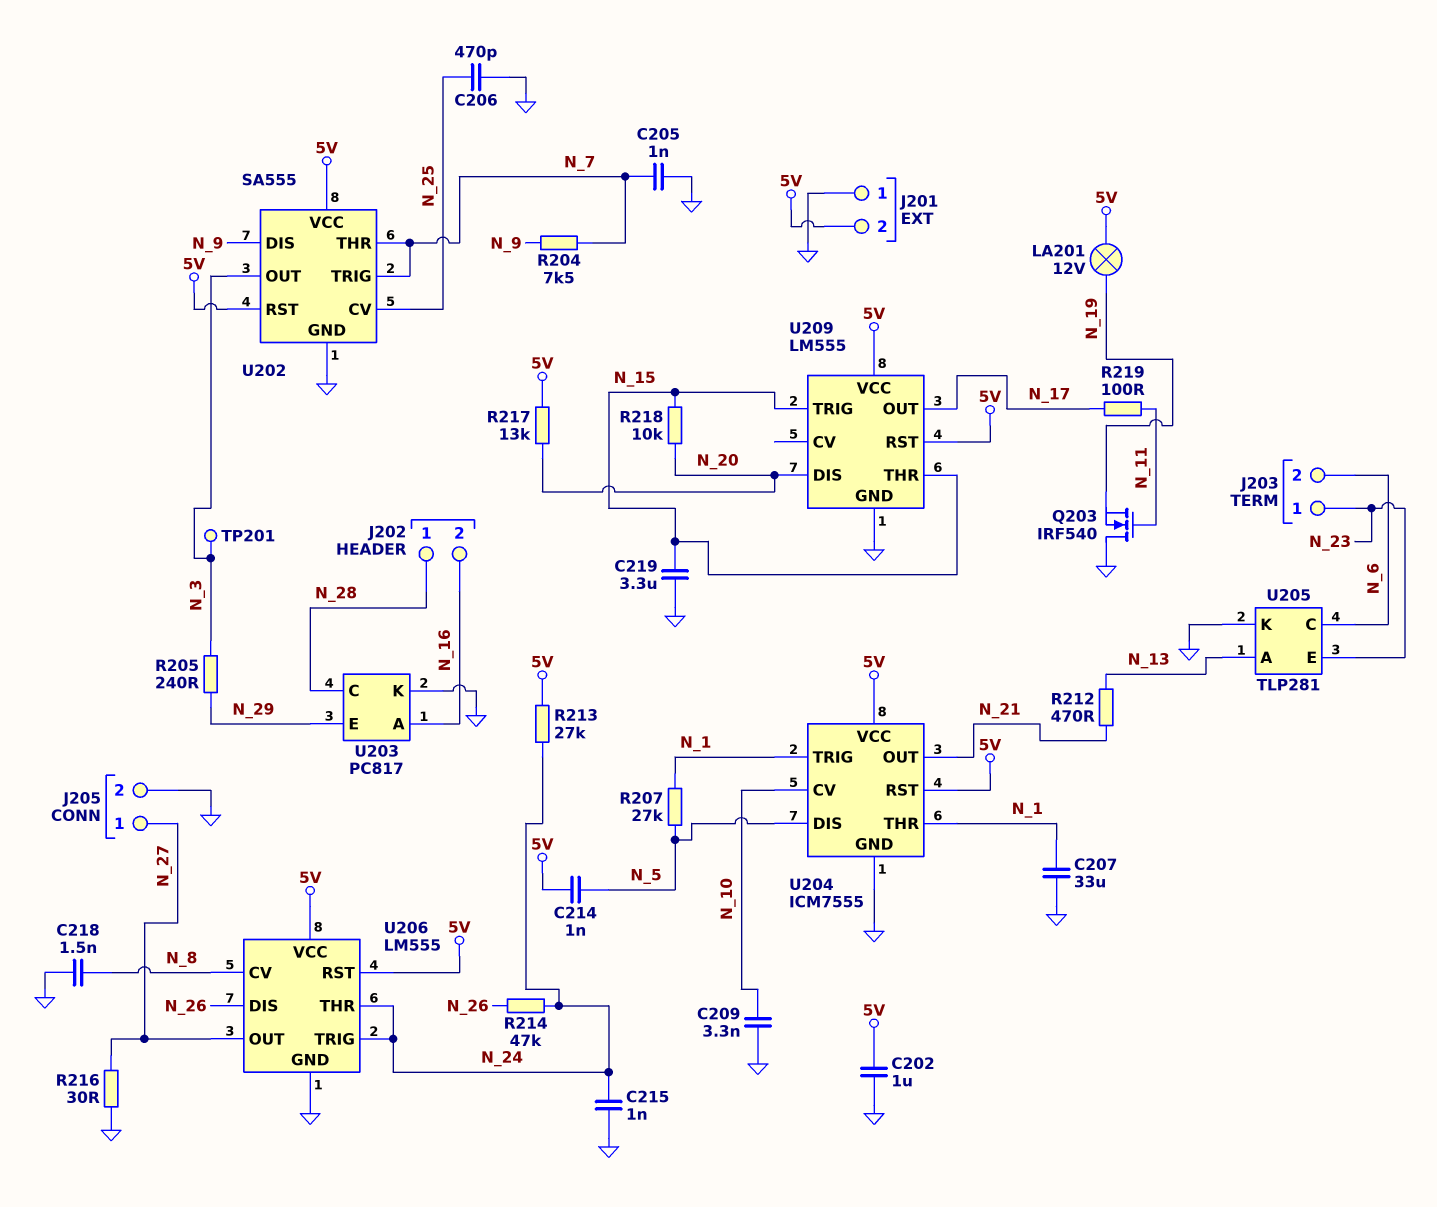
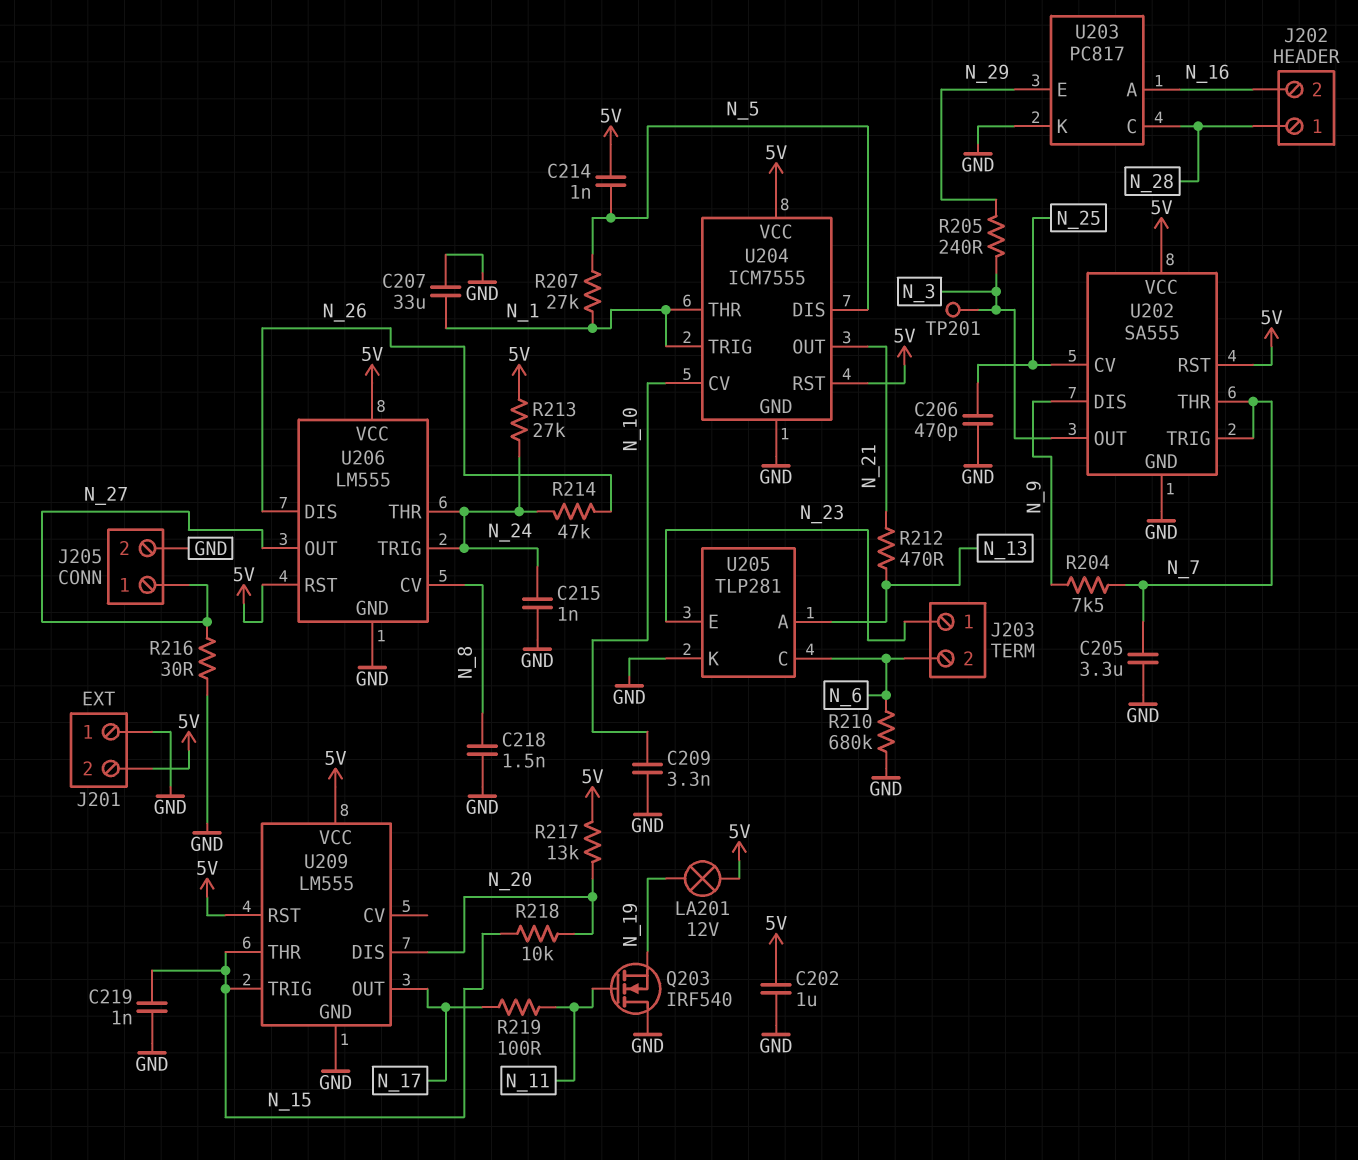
C205: 1nF (GND, N_7) -> 3.3uF (GND, N_7)
C219: 3.3uF (GND, N_15) -> 1nF (GND, N_15)
R210: none -> 680k (GND, N_6)

